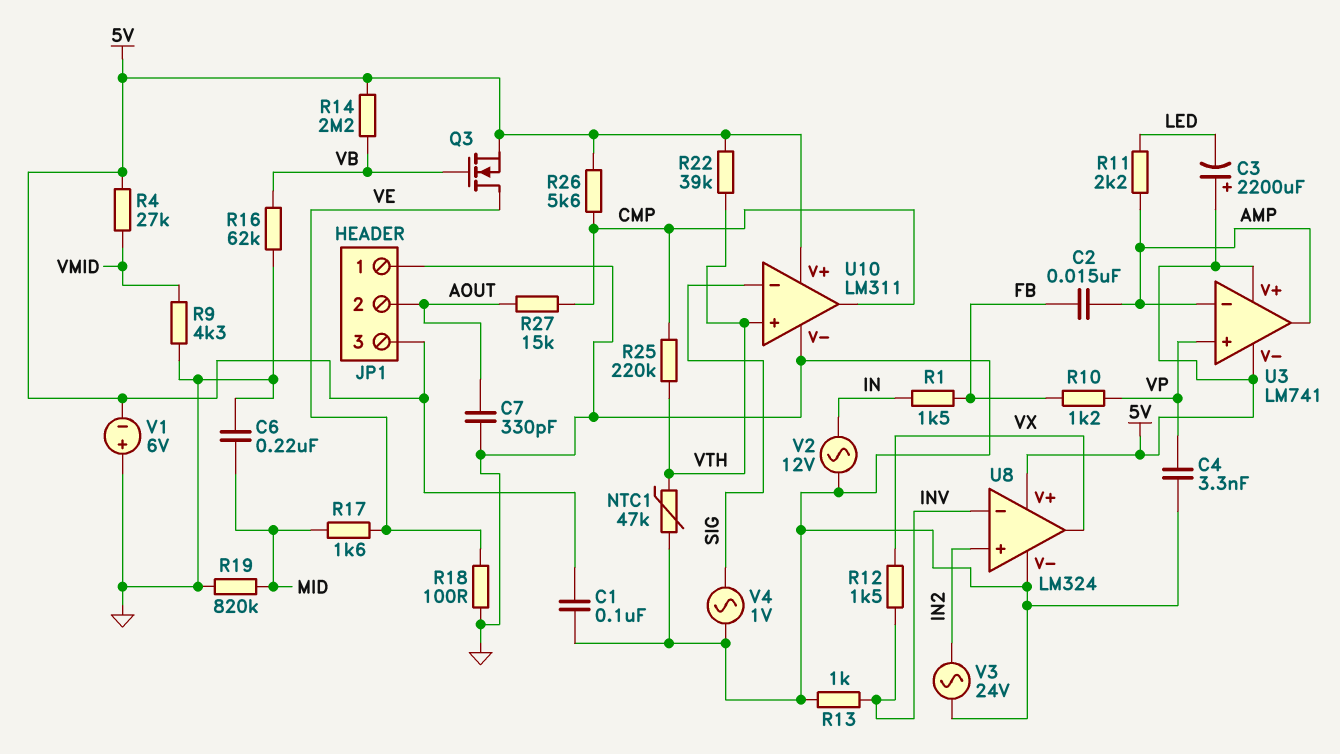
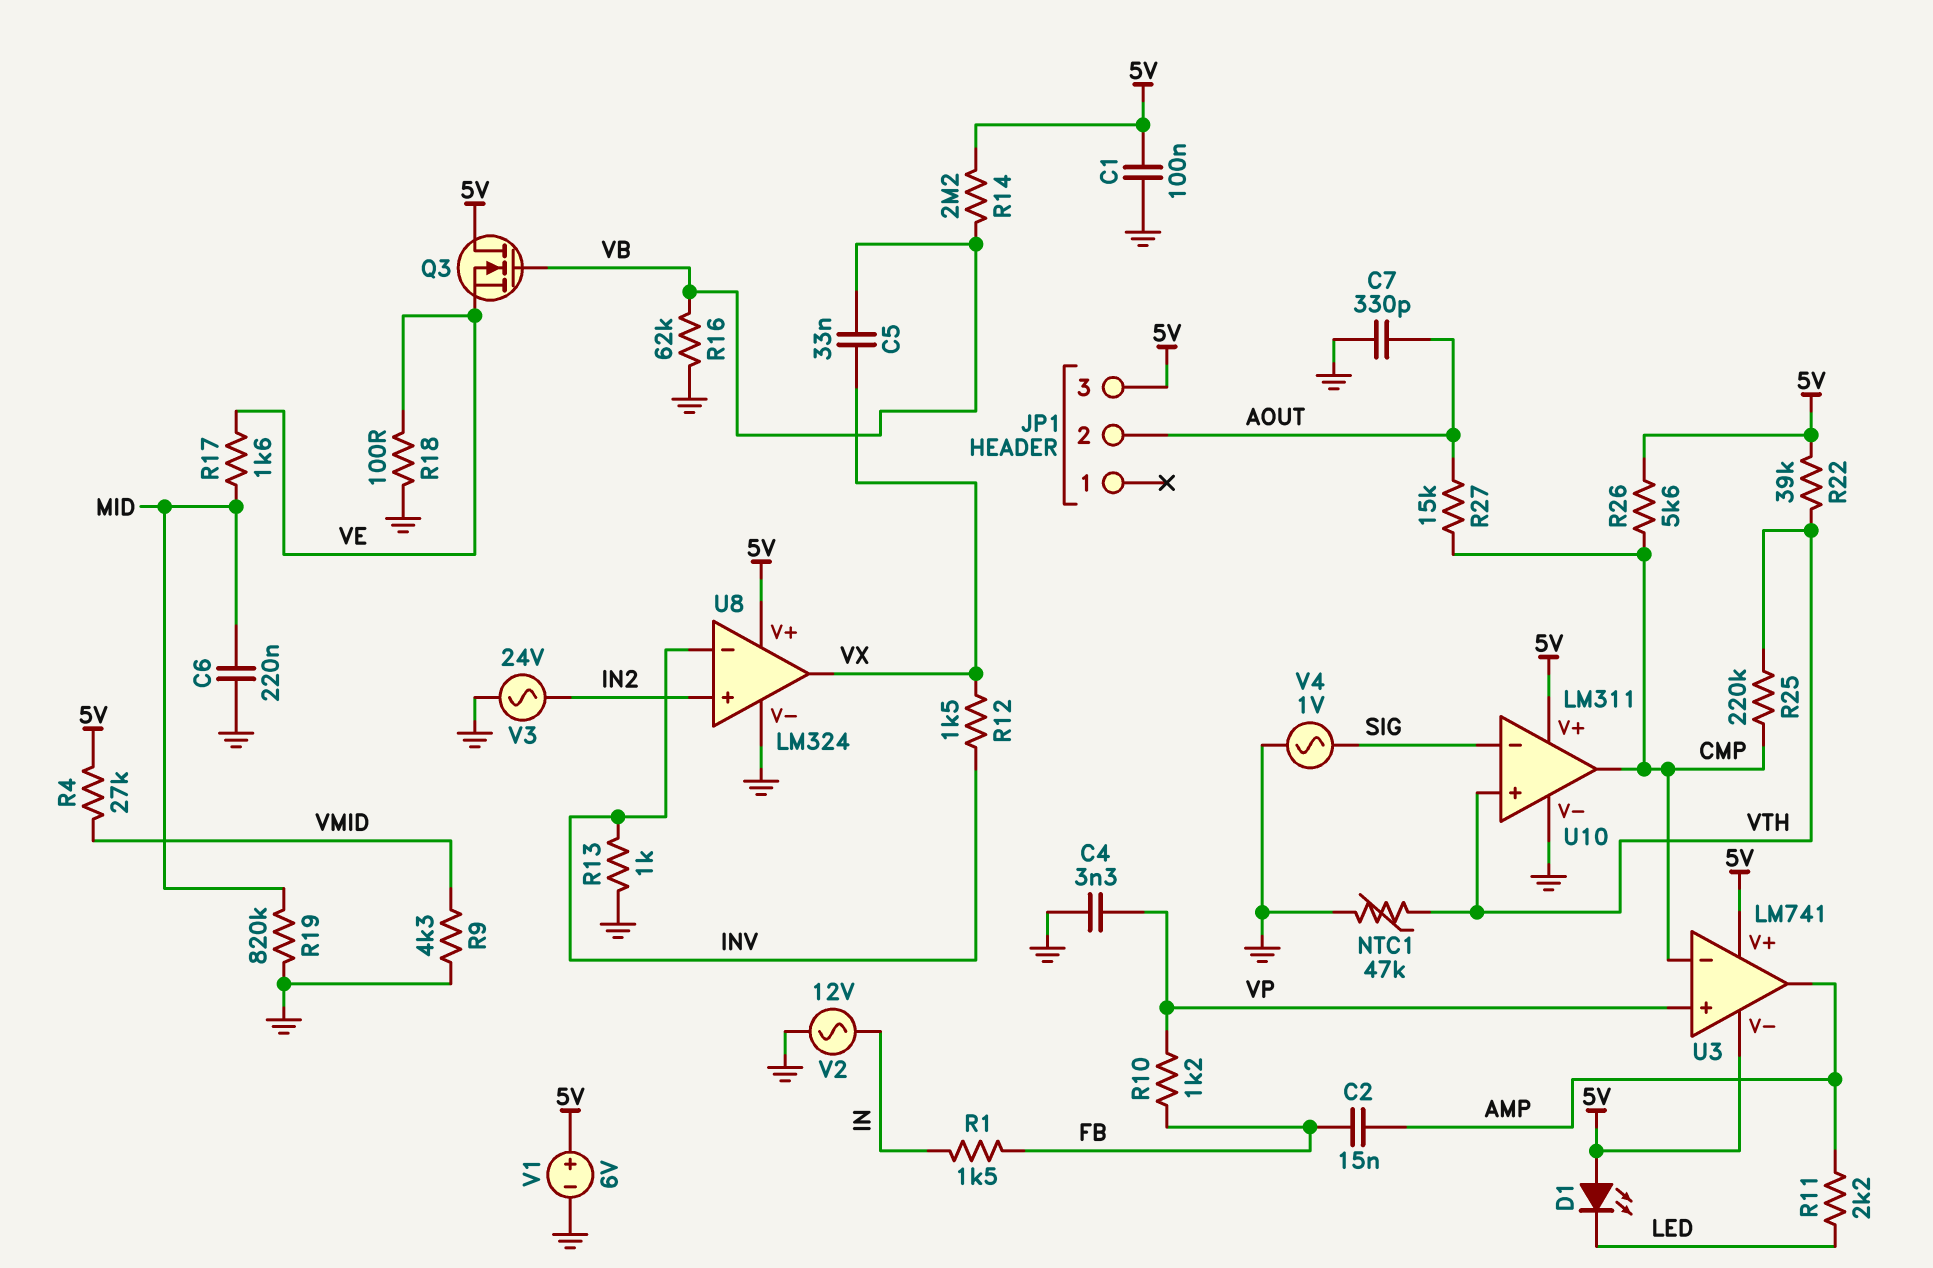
C3: 2200uF (plus 5V, minus LED) -> none
C5: none -> 33nF (VB, VX)
D1: none -> LED (A 5V, K LED)
JP1 pin 1: GND -> none
Q3: NMOS (G VB, D VE, S 5V) -> NMOS (G VB, D 5V, S VE)
U3 pin in-: AMP -> CMP
V1: 6V (plus GND, minus 5V) -> 6V (plus 5V, minus GND)

